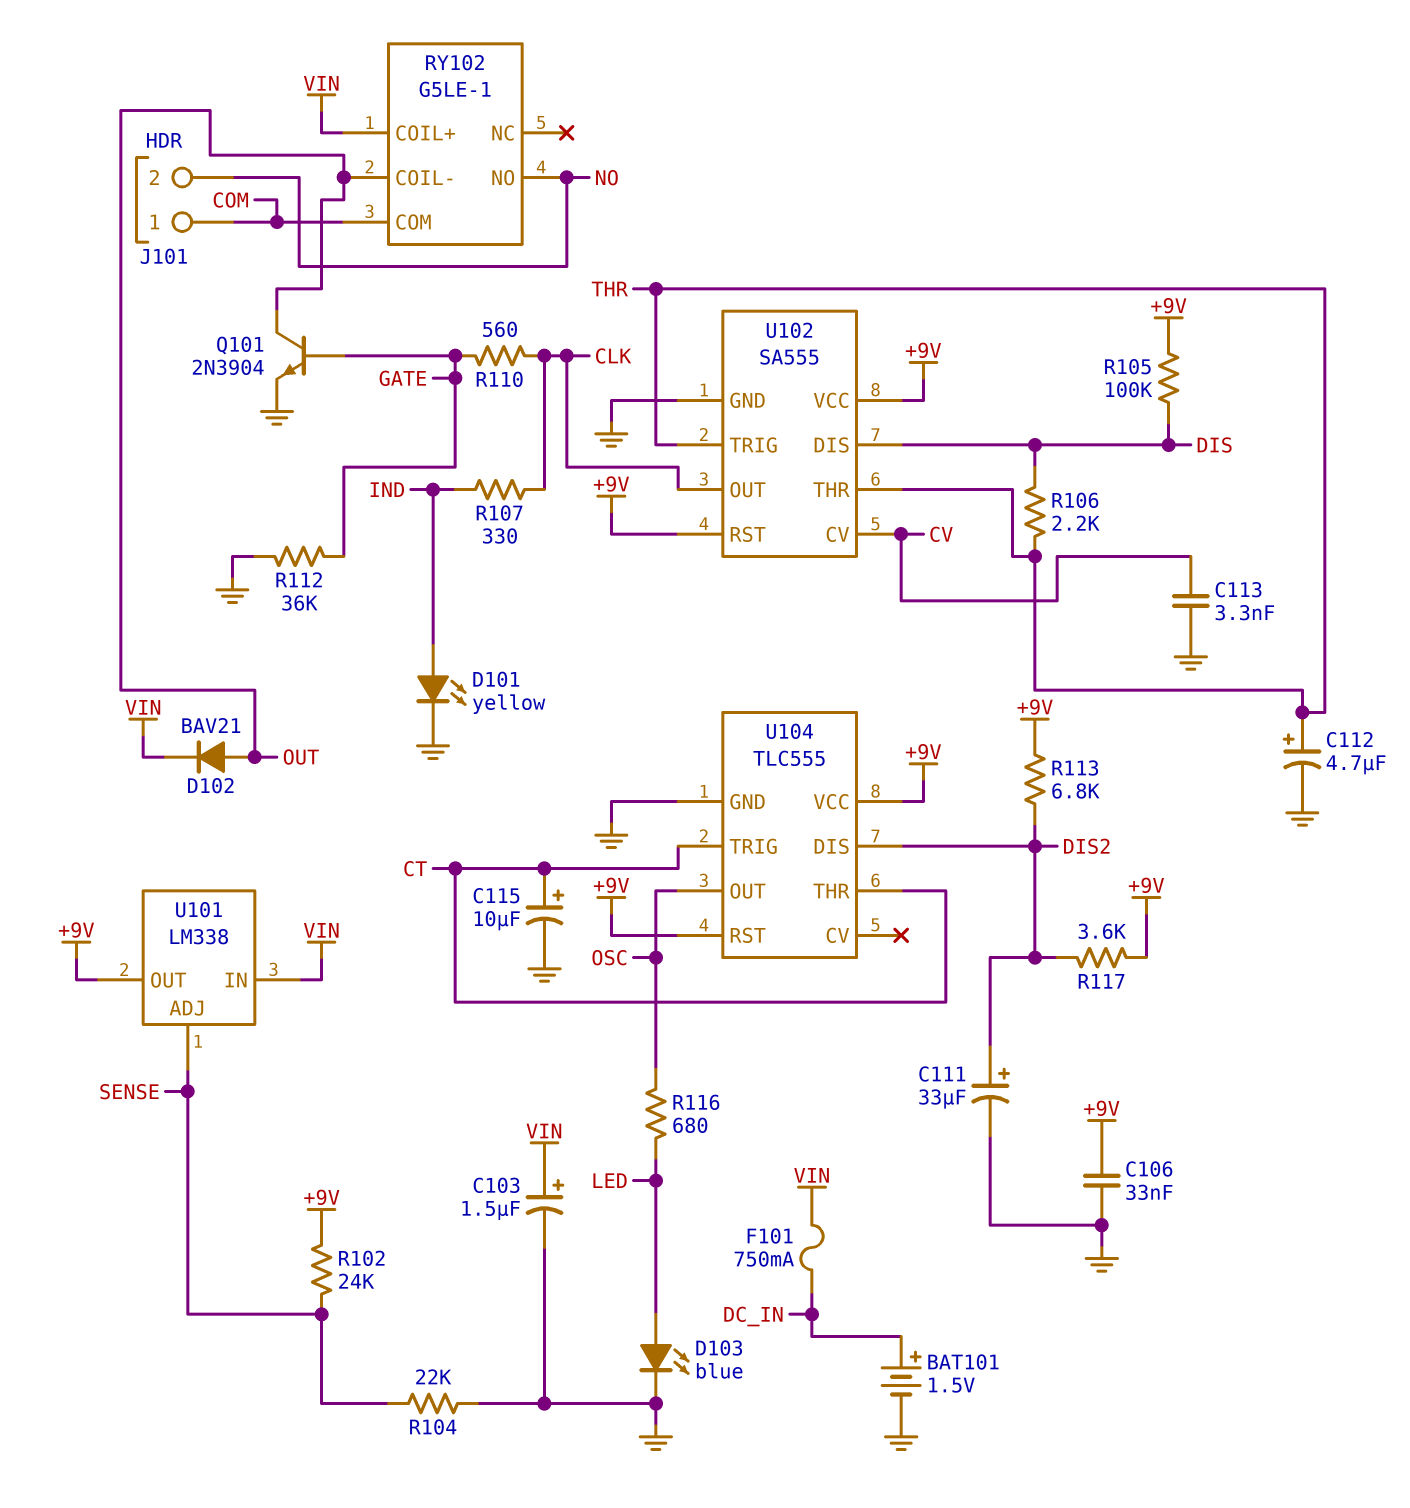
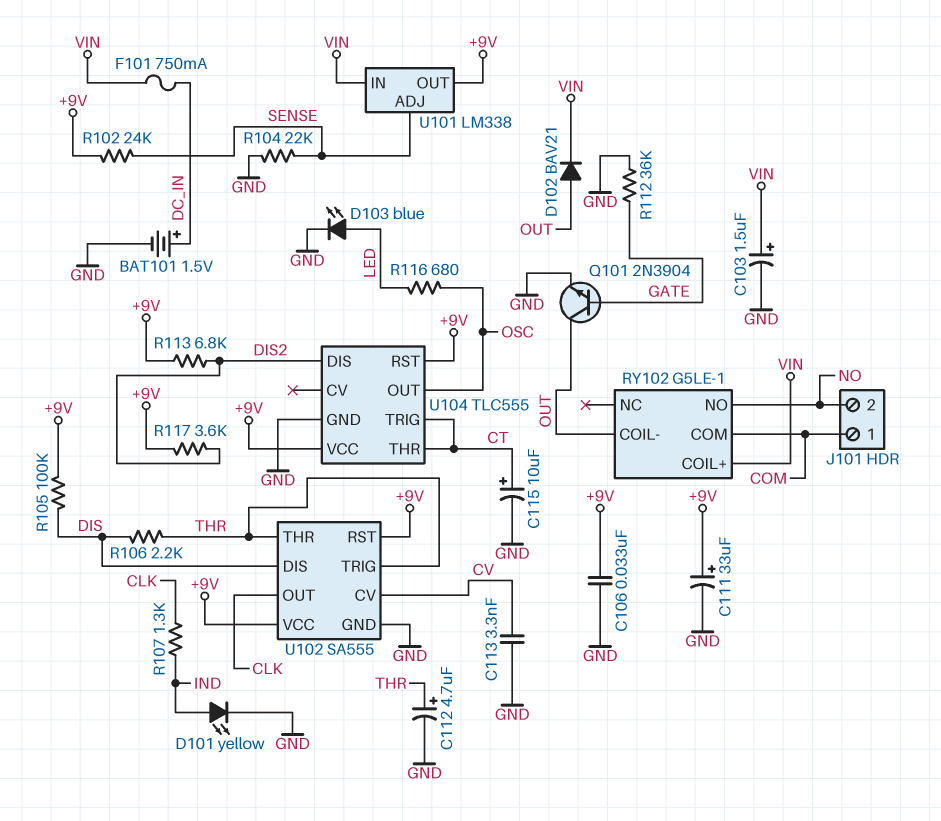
C111: 33uF (plus DIS2, minus GND) -> 33uF (plus +9V, minus GND)
R107: 330 (CLK, IND) -> 1.3k (CLK, IND)
R110: 560 (CLK, GATE) -> none

